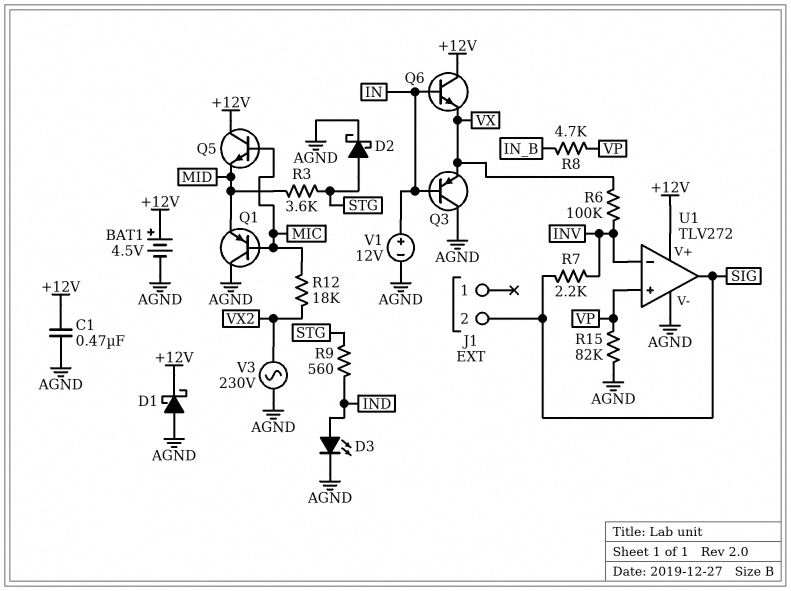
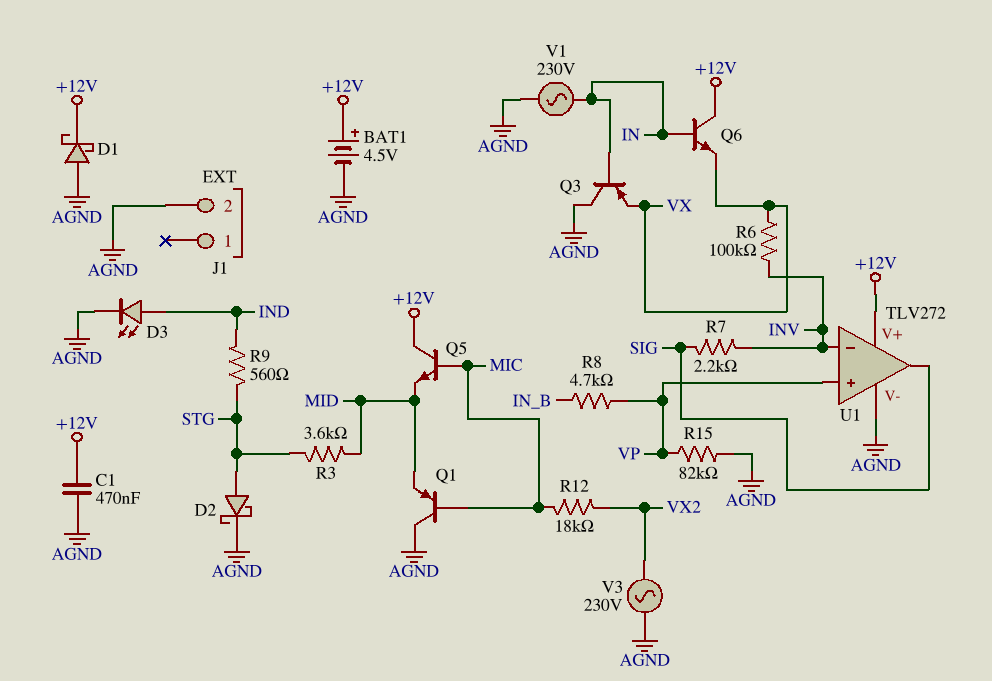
J1 pin 2: SIG -> AGND
V1: 12V (plus IN, minus AGND) -> AC 230V (AGND, IN)

